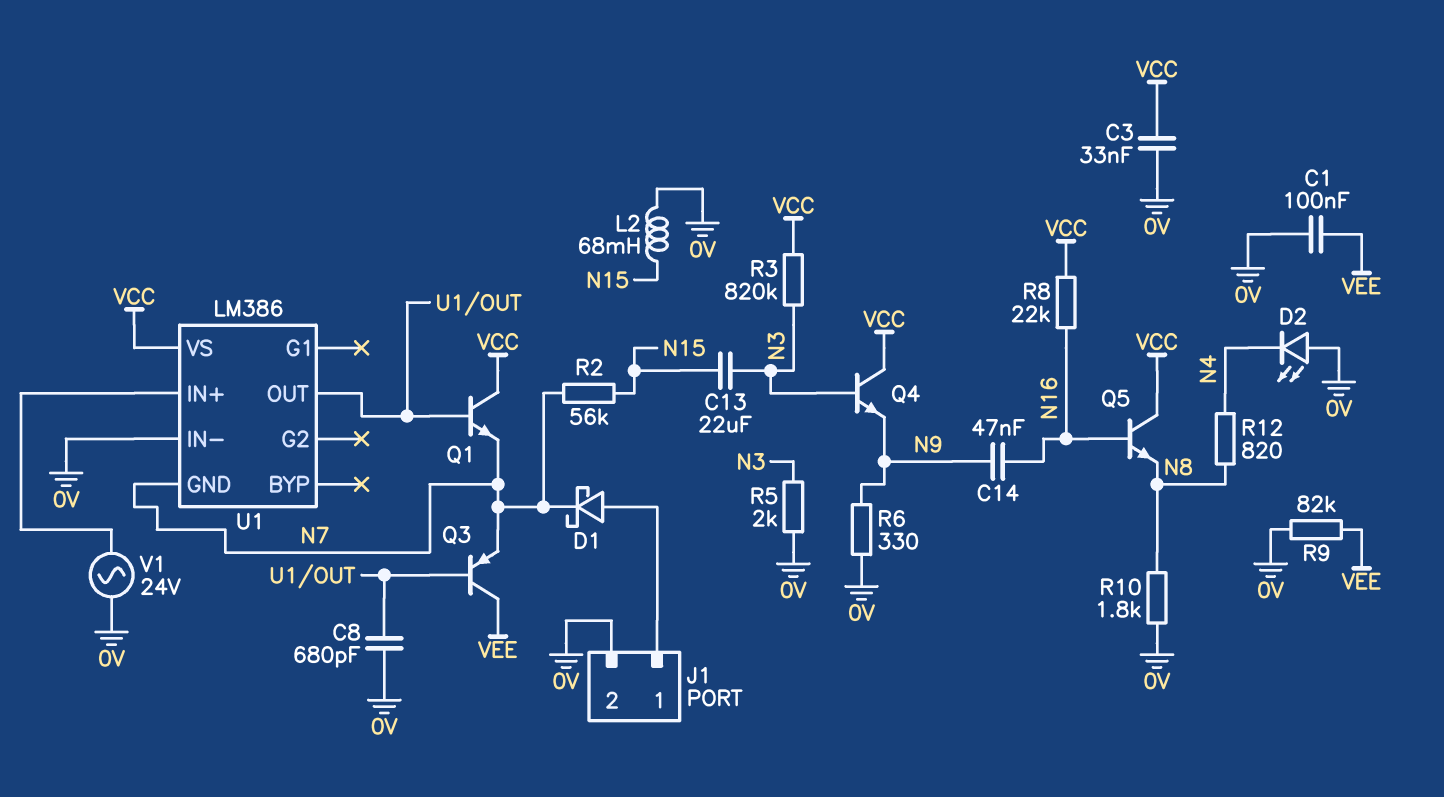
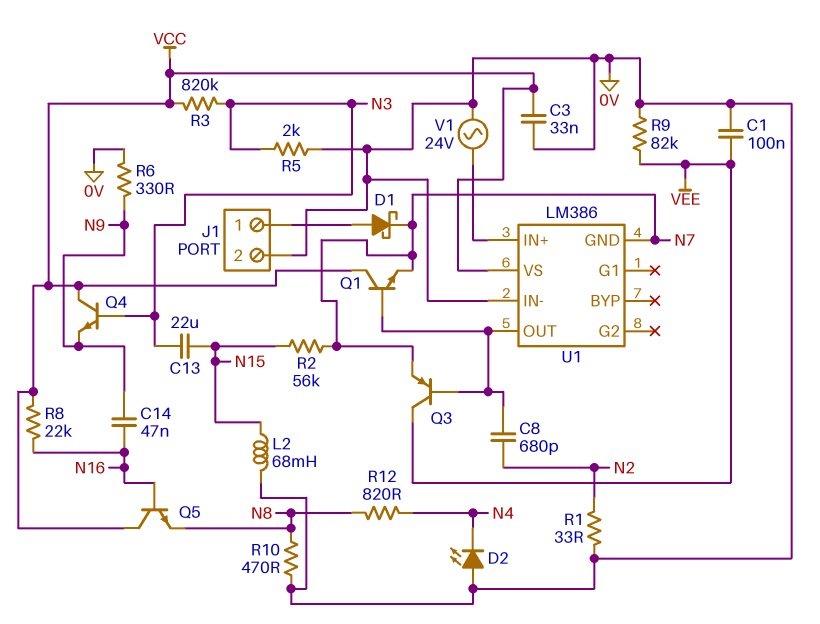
C8: 680pF (0V, U1/OUT) -> 680pF (N2, U1/OUT)
R1: none -> 33 (0V, N2)
R10: 1.8k (0V, N8) -> 470 (0V, N8)

